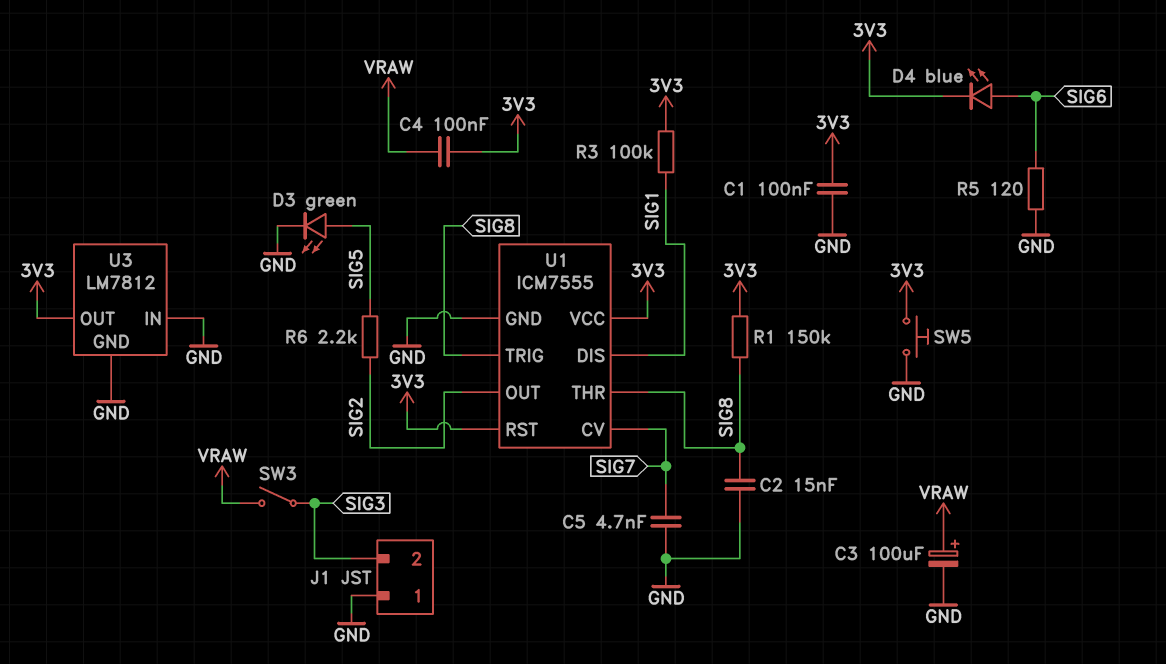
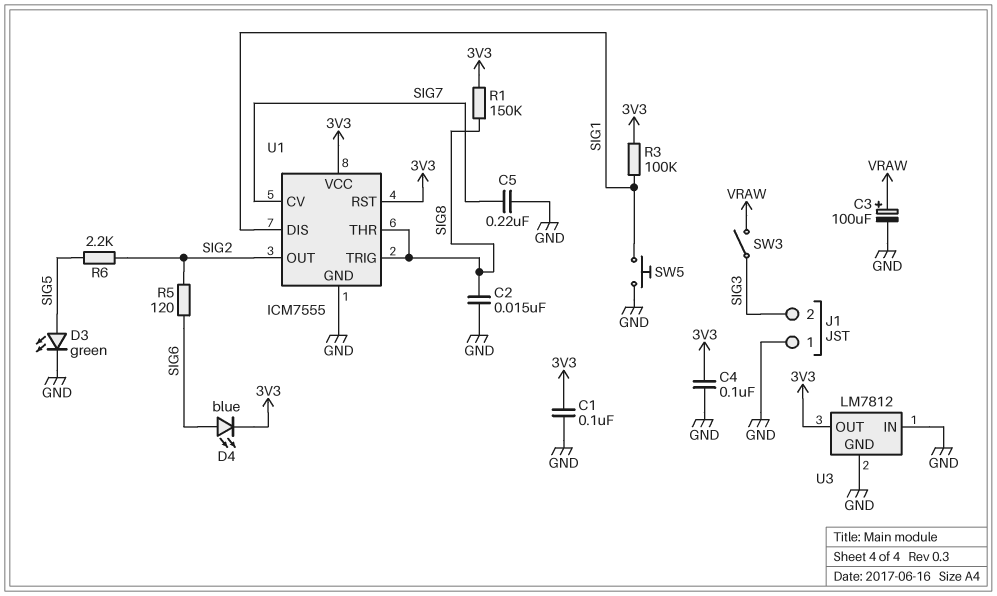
C4: 100nF (3V3, VRAW) -> 100nF (3V3, GND)
C5: 4.7nF (GND, SIG7) -> 220nF (GND, SIG7)
R5: 120 (GND, SIG6) -> 120 (SIG2, SIG6)
SW5: button (3V3, GND) -> button (GND, SIG1)

